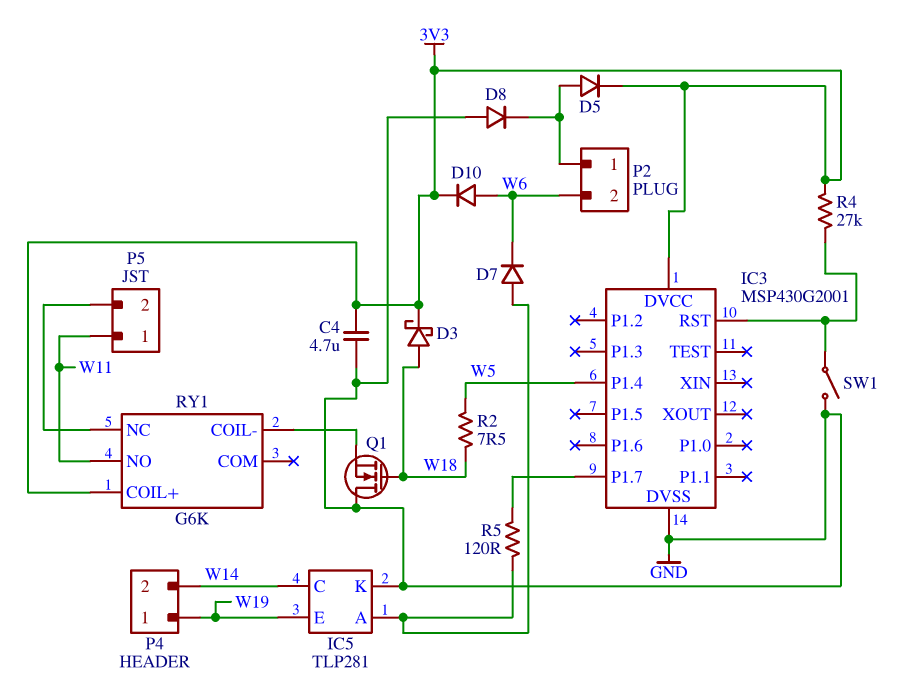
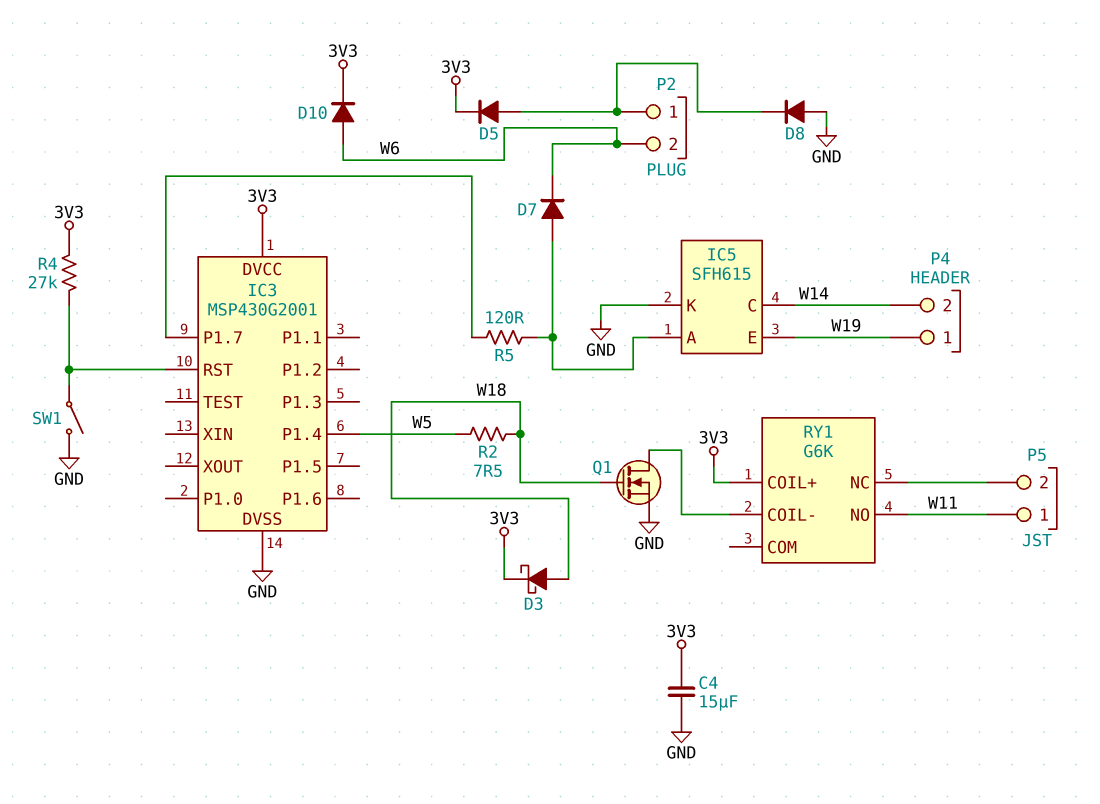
C4: 4.7uF (3V3, GND) -> 15uF (3V3, GND)
IC5: TLP281 -> SFH615
Q1: NMOS (G W18, D GND, S RY1/COIL-) -> NMOS (G W18, D RY1/COIL-, S GND)

